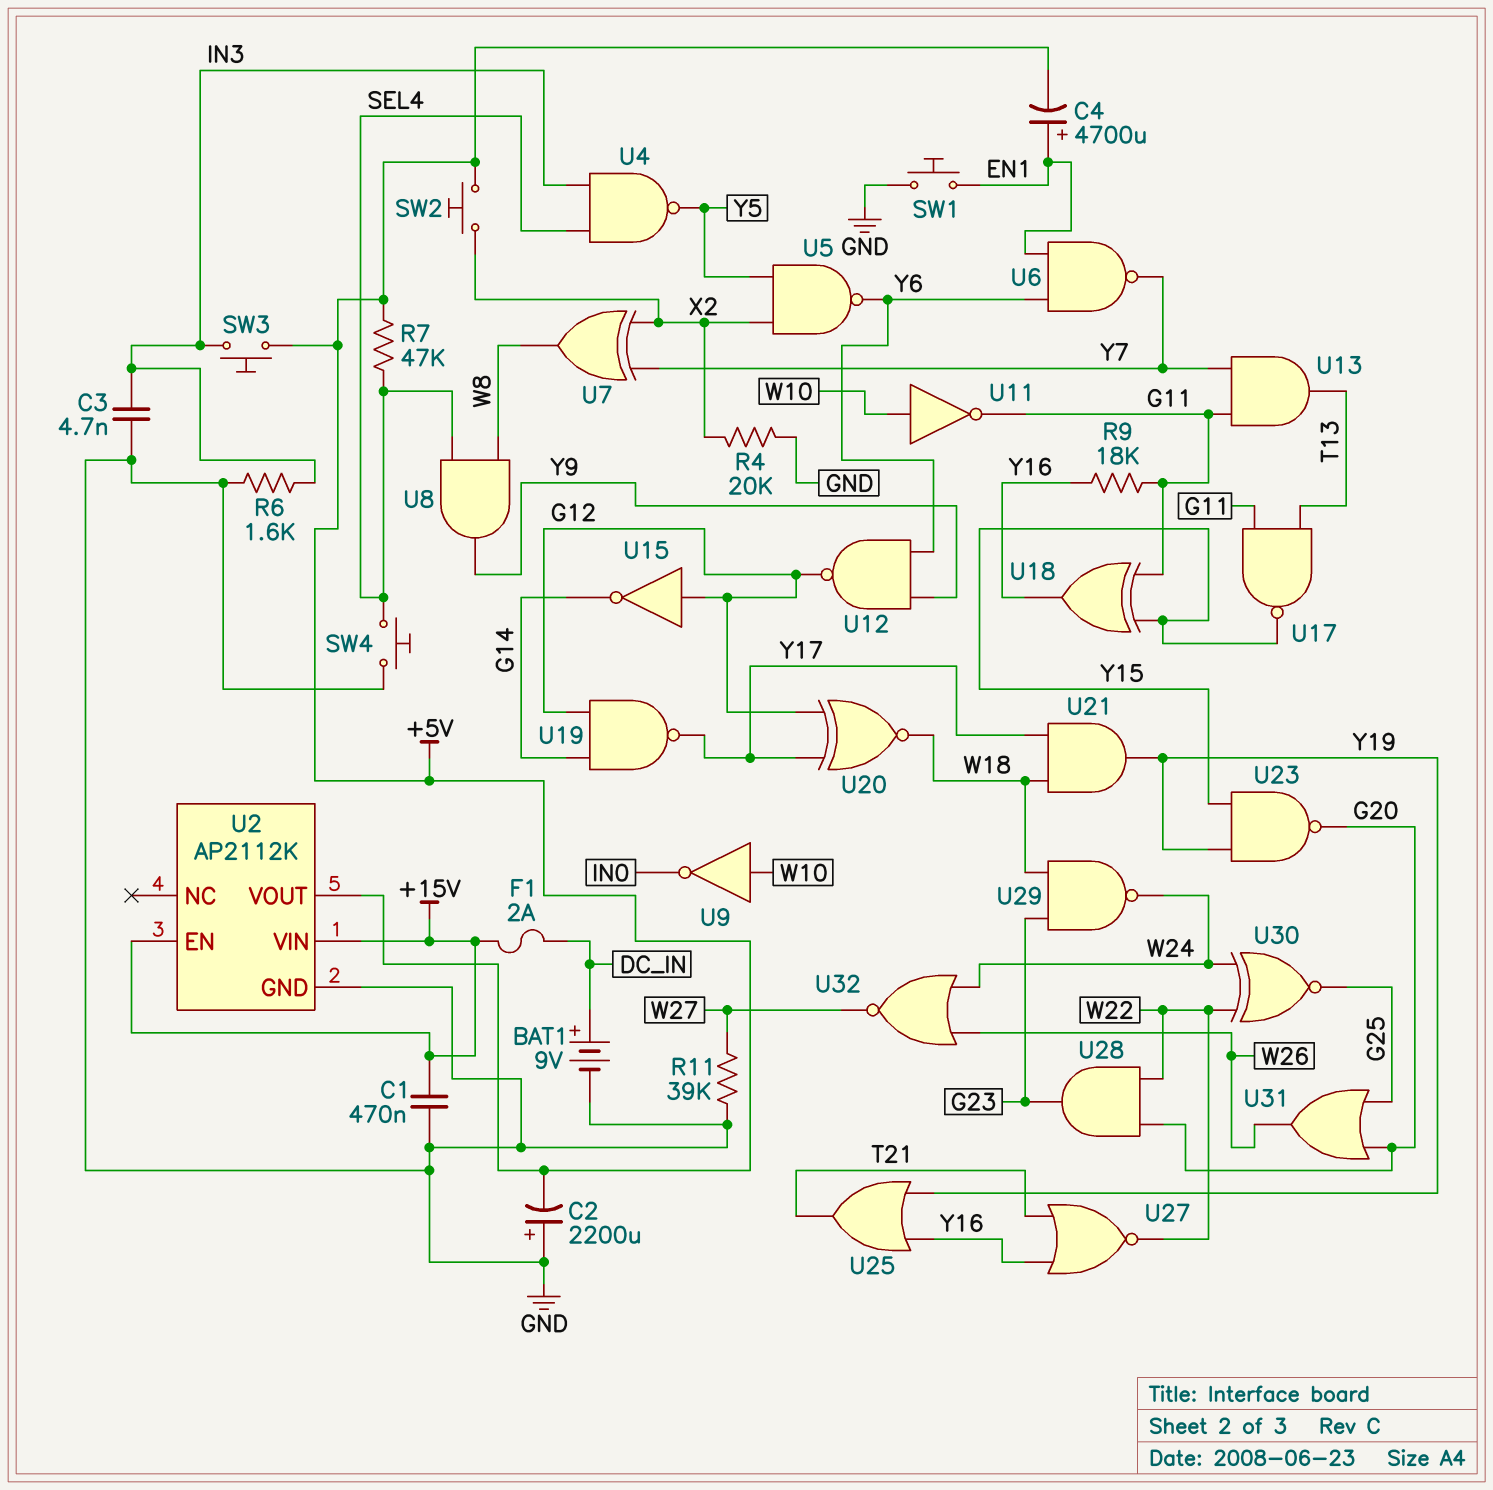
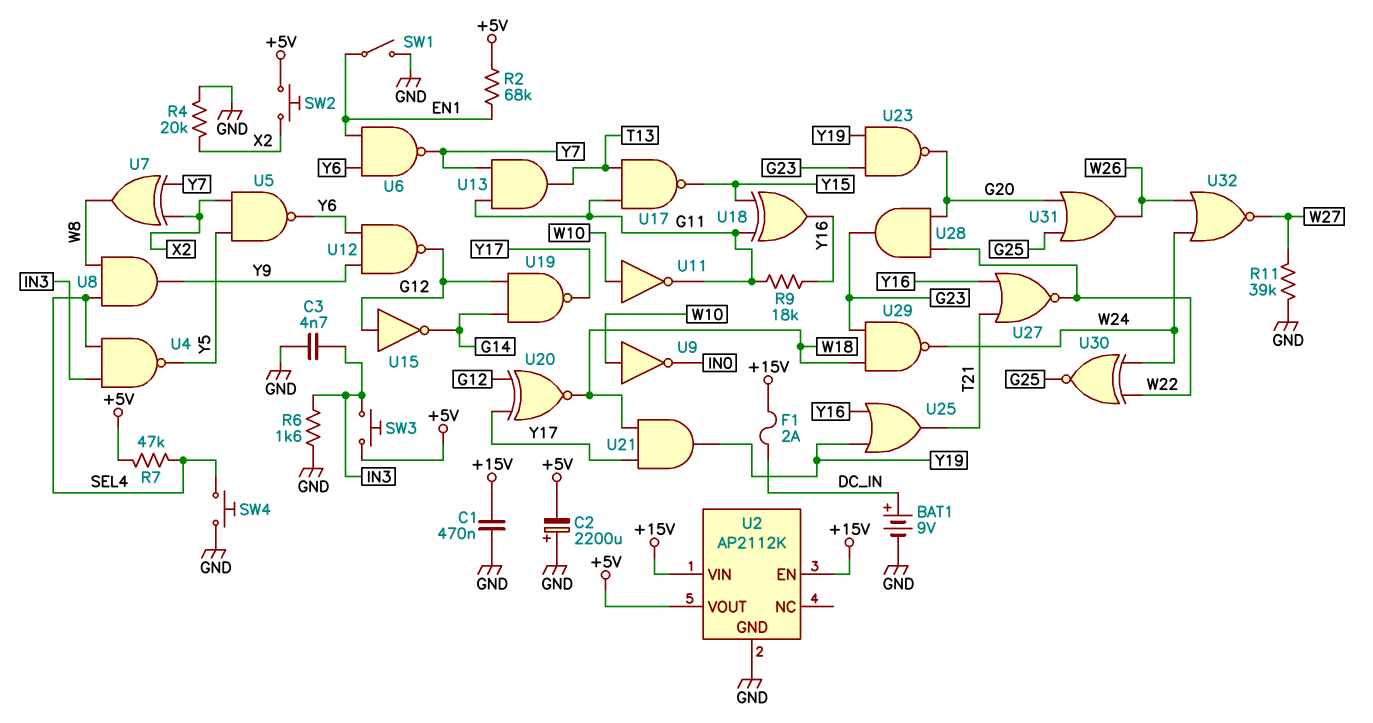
C4: 4700uF (plus EN1, minus +5V) -> none
R2: none -> 68k (+5V, EN1)
SW1: button (EN1, GND) -> switch (EN1, GND)
U23: NAND (in Y15, in Y19, out G20) -> NAND (in G23, in Y19, out G20)

